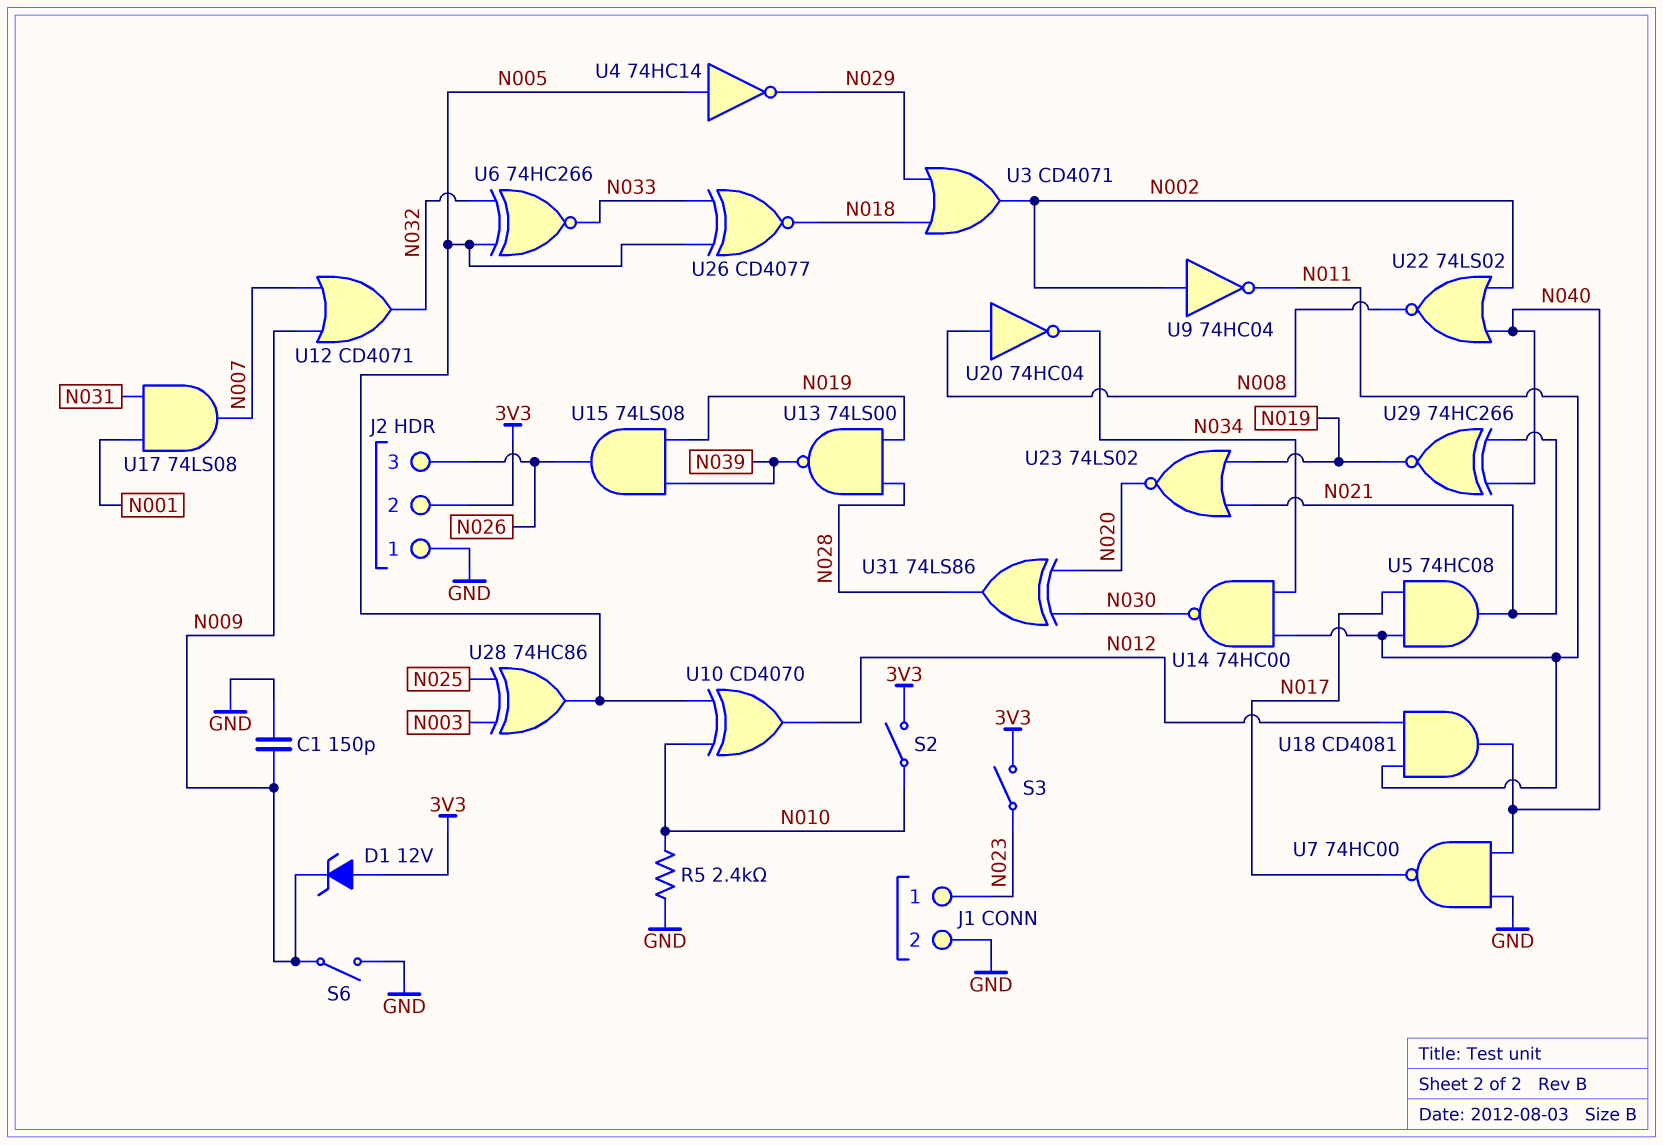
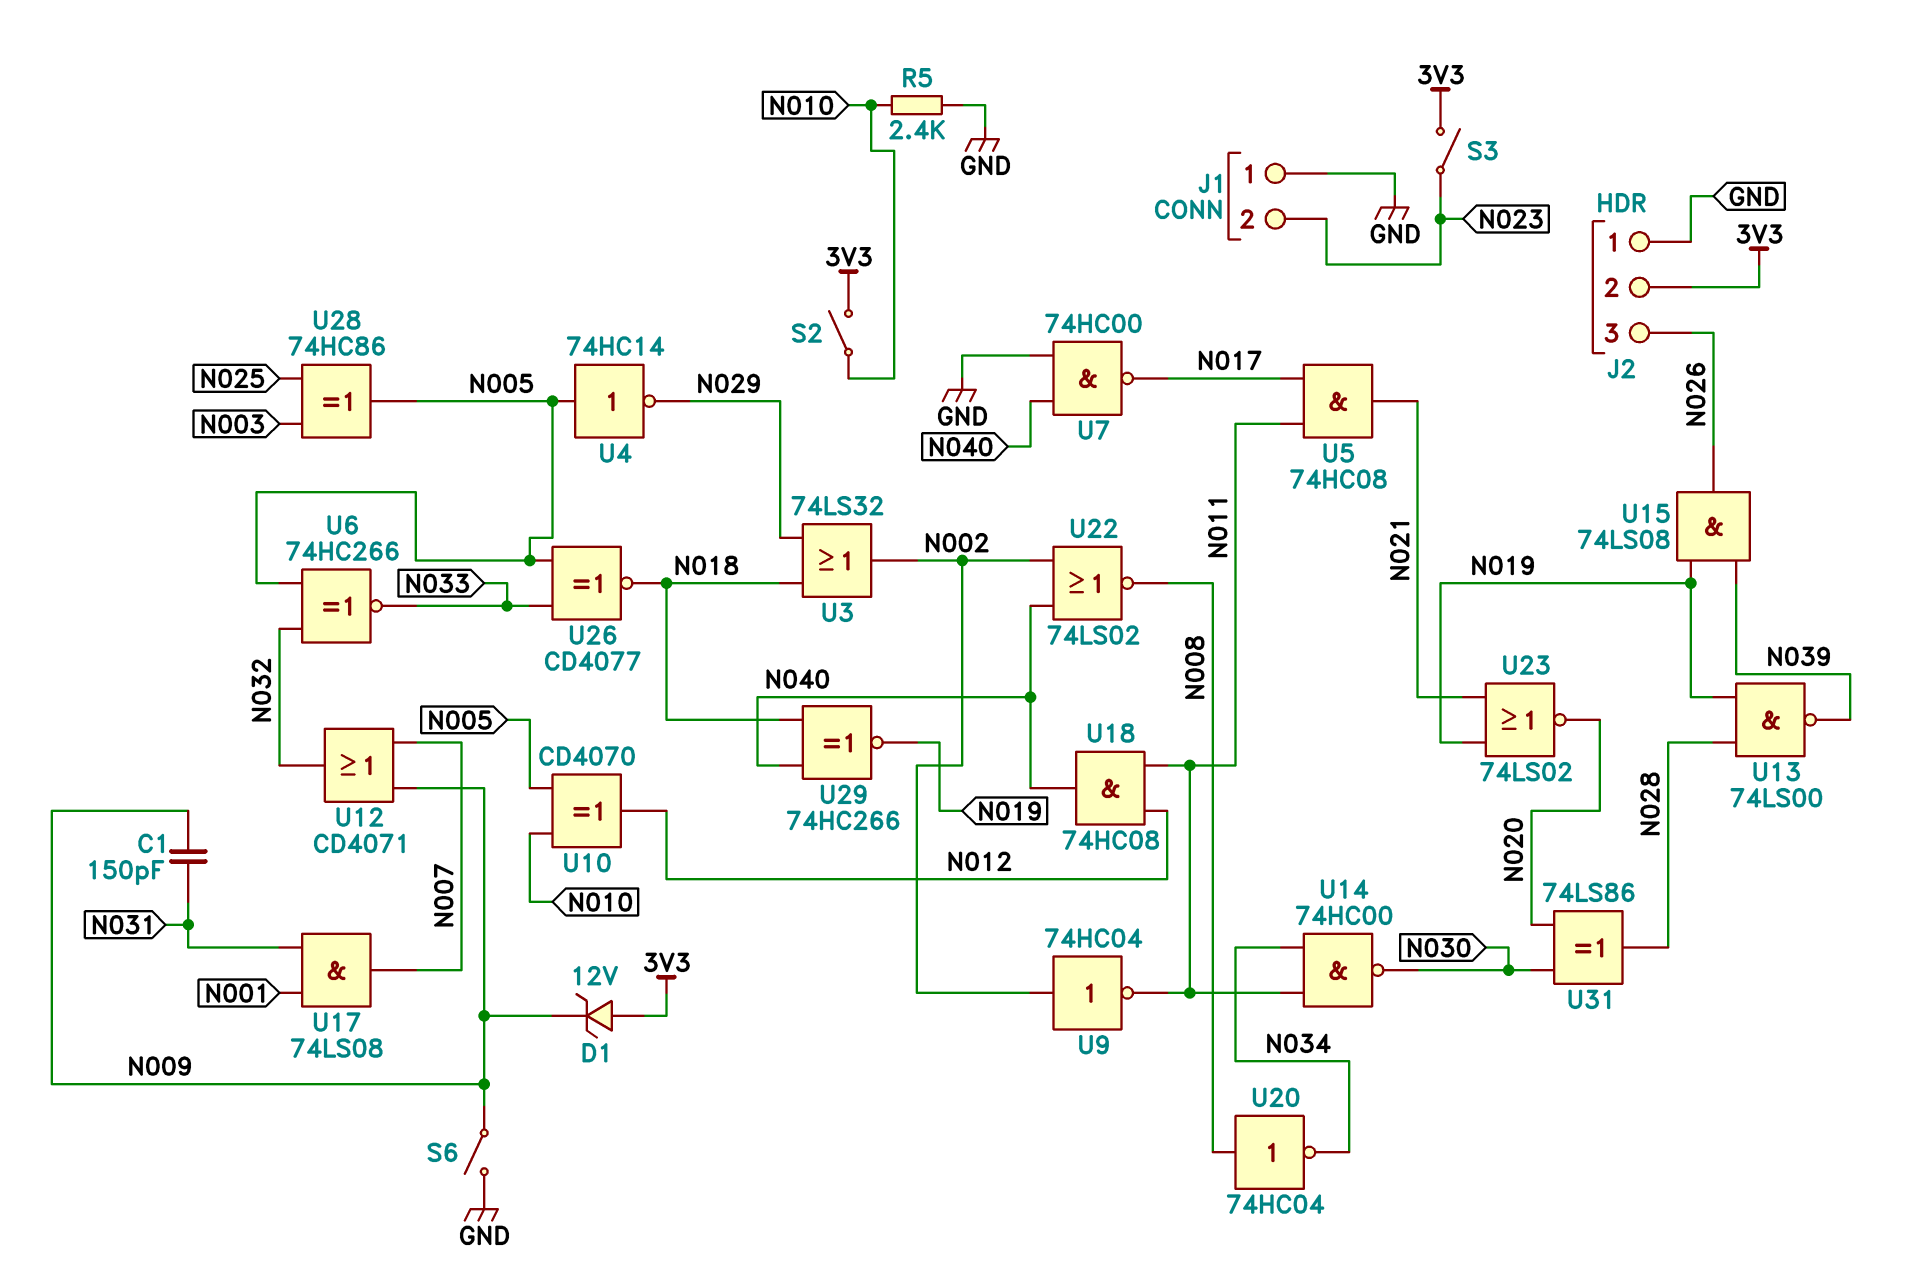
C1: 150pF (GND, N009) -> 150pF (N009, N031)
J1 pin 1: N023 -> GND
J1 pin 2: GND -> N023
U3: OR CD4071 (in N018, in N029, out N002) -> OR 74LS32 (in N018, in N029, out N002)
U18: AND CD4081 (in N011, in N012, out N040) -> AND 74HC08 (in N011, in N012, out N040)
U29: XNOR 74HC266 (in N021, in N040, out N019) -> XNOR 74HC266 (in N018, in N040, out N019)

